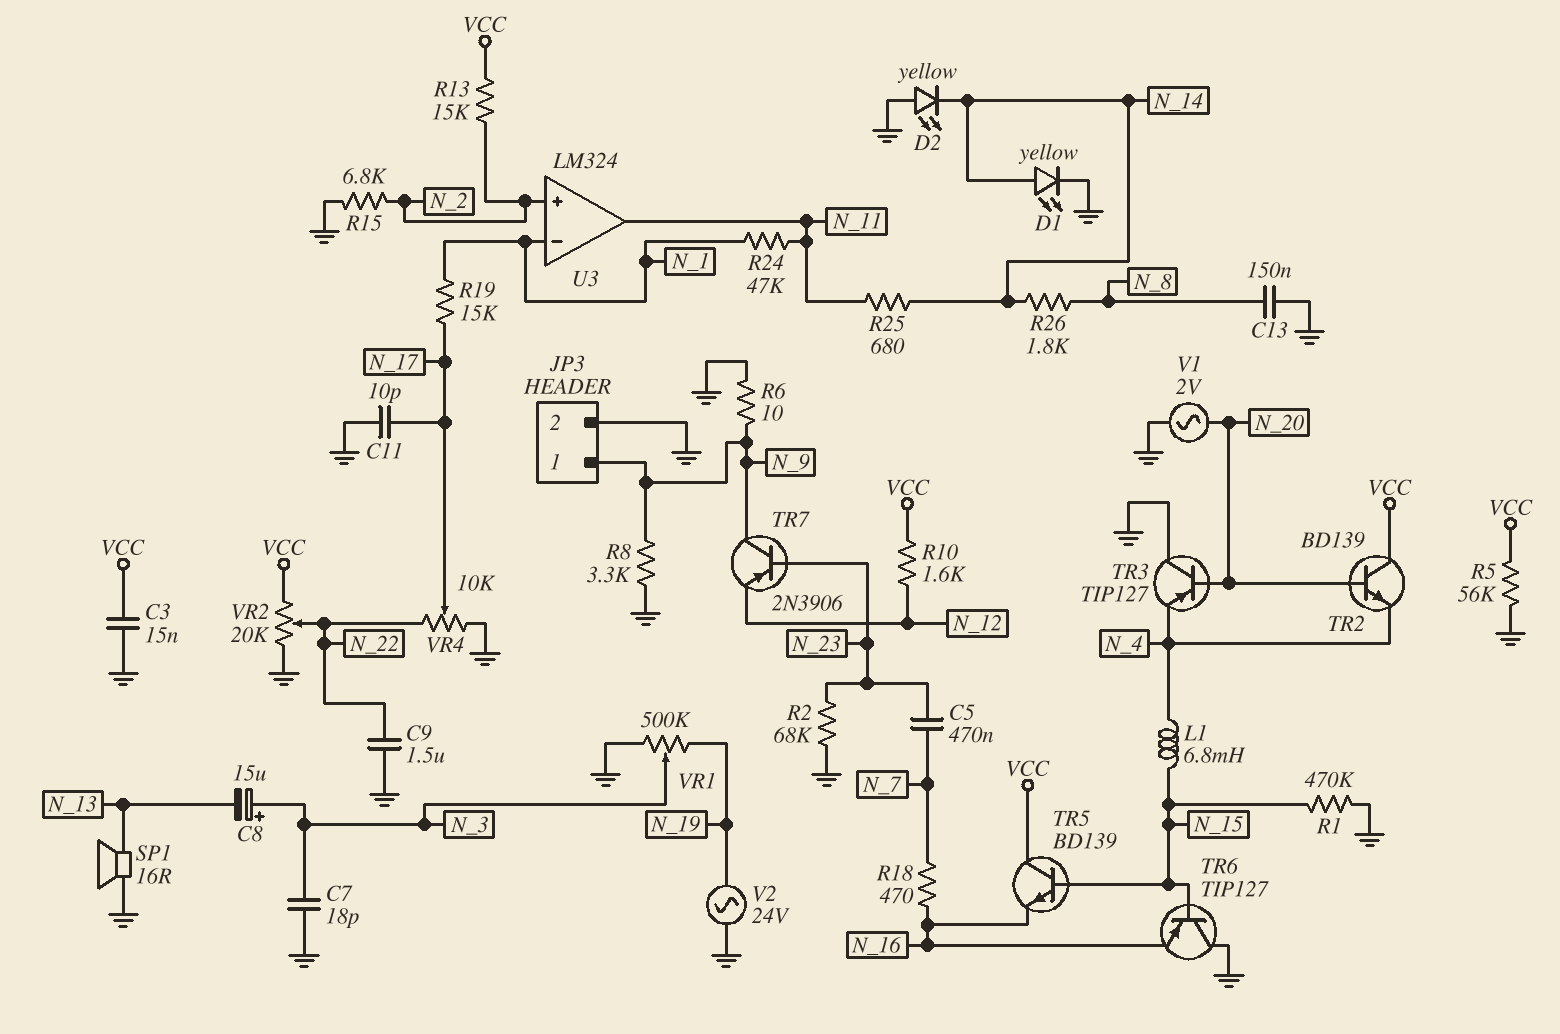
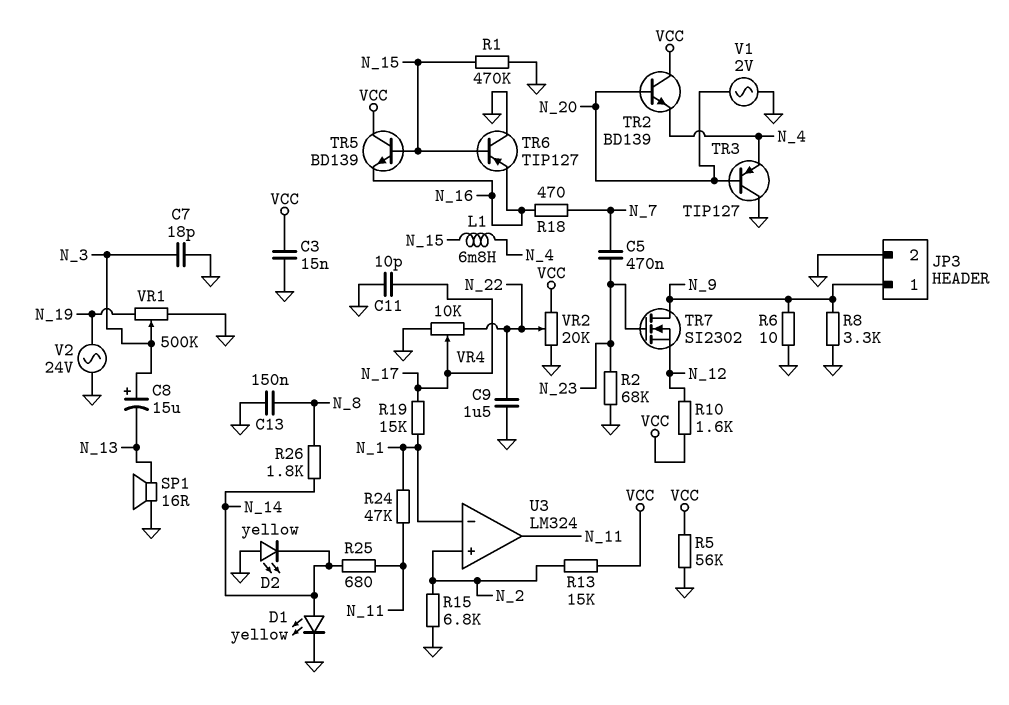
TR7: PNP 2N3906 (B N_23, C N_9, E N_12) -> NMOS SI2302 (G N_23, D N_9, S N_12)

